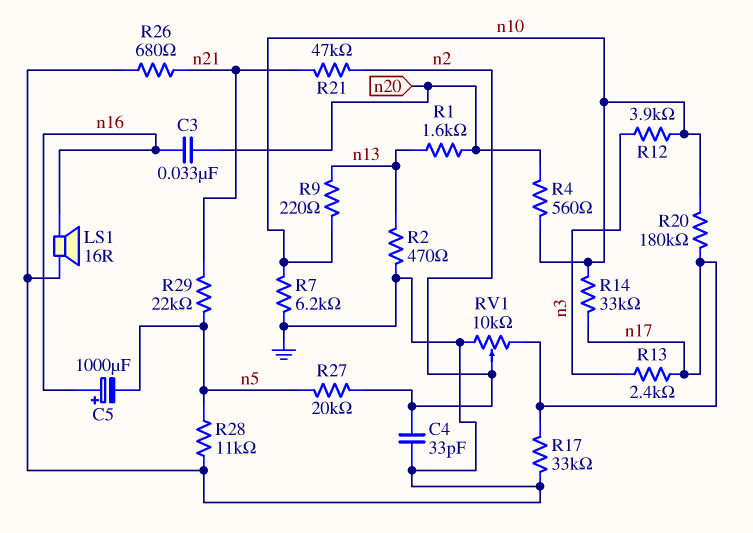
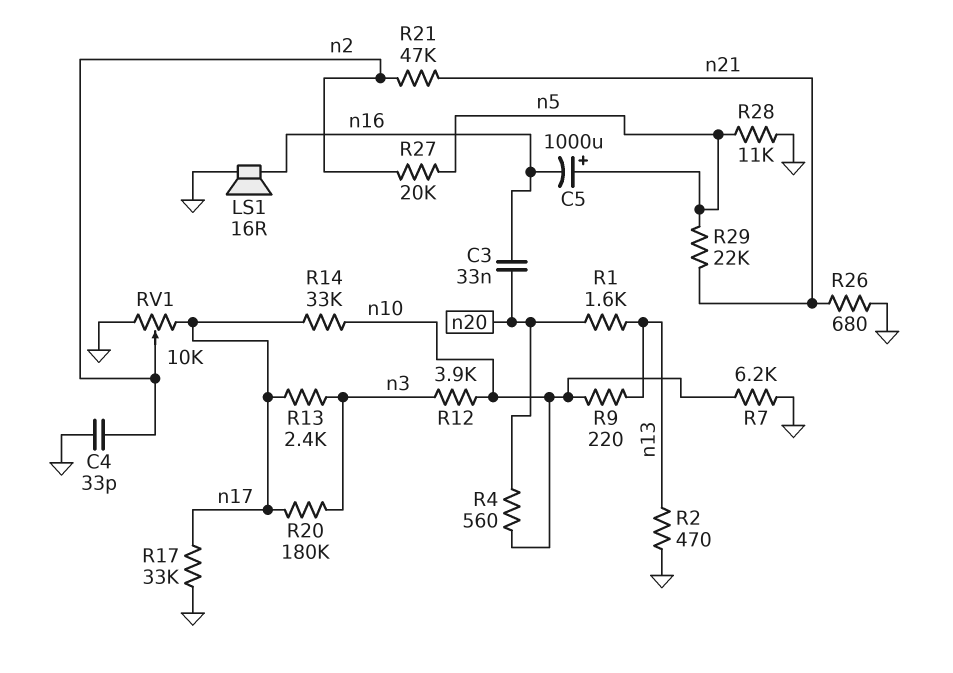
C5: 1000uF (plus n16, minus n5) -> 1000uF (plus n5, minus n16)
R20: 180k (n10, n17) -> 180k (n3, n17)

